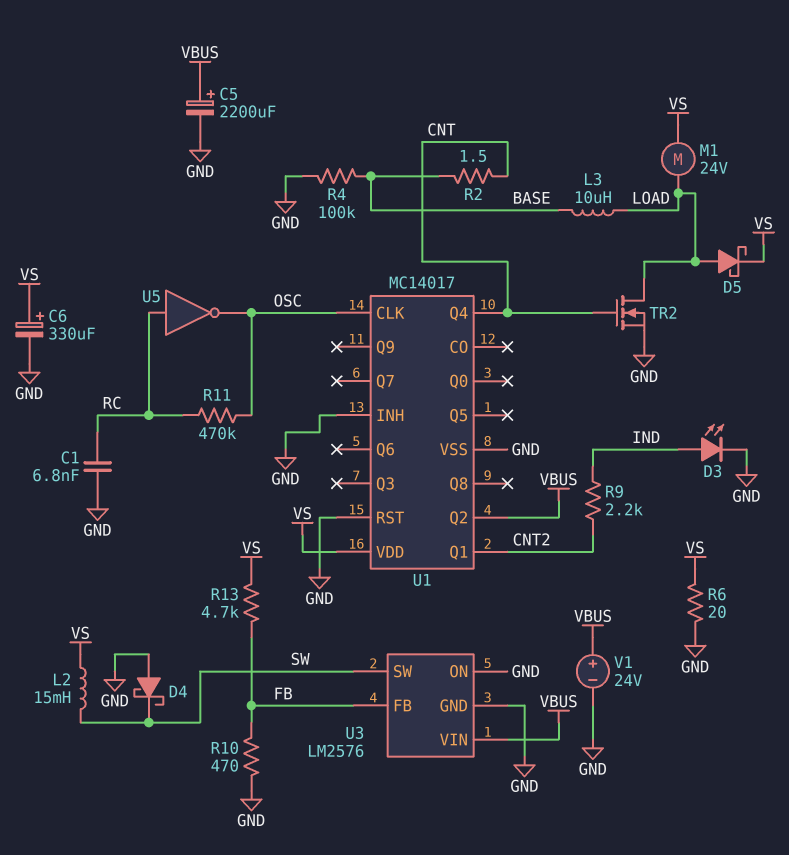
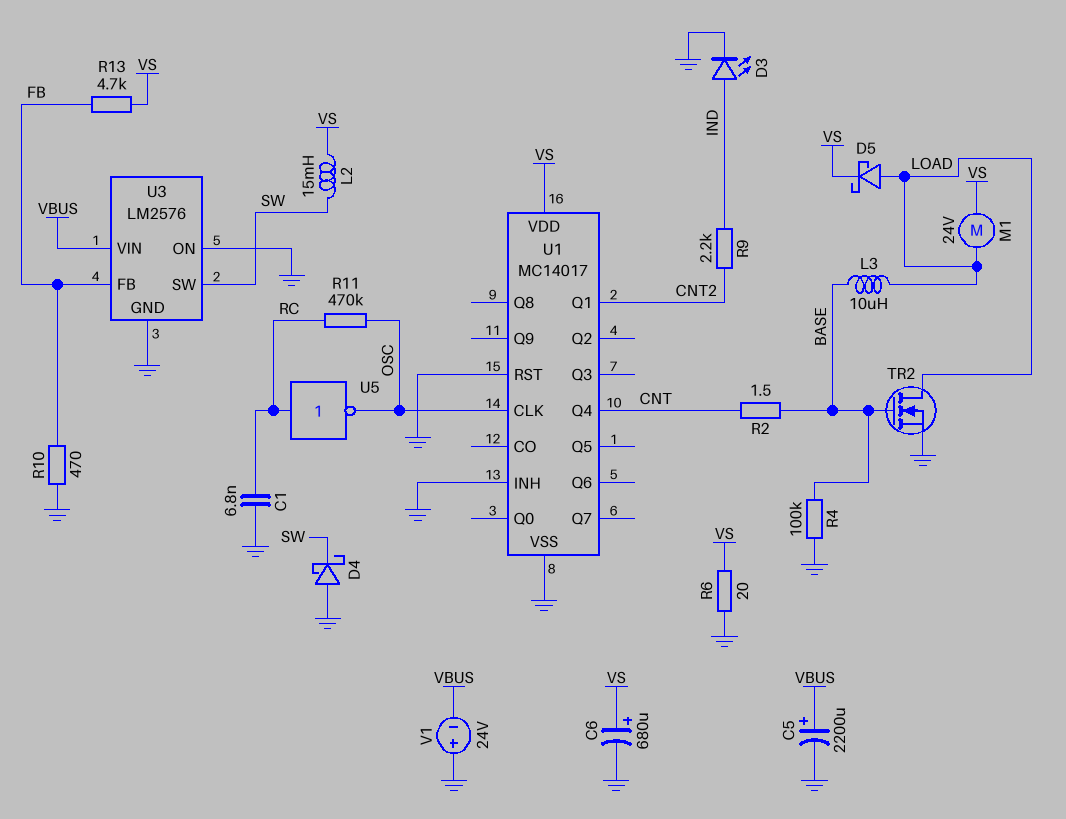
C6: 330uF (plus VS, minus GND) -> 680uF (plus VS, minus GND)
TR2: NMOS (G CNT, D LOAD, S GND) -> NMOS (G BASE, D LOAD, S GND)
U1 pin Q2: VBUS -> none
V1: 24V (plus VBUS, minus GND) -> 24V (plus GND, minus VBUS)

